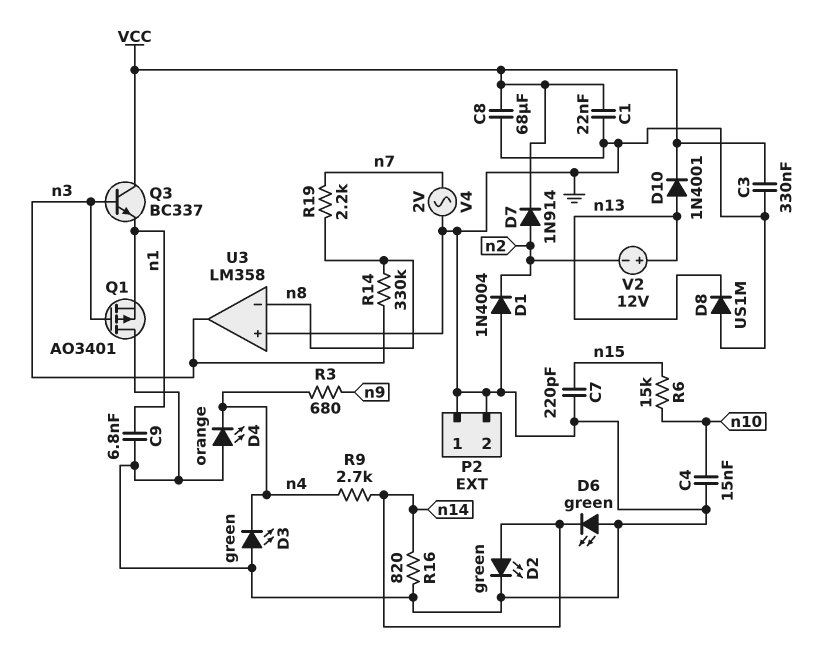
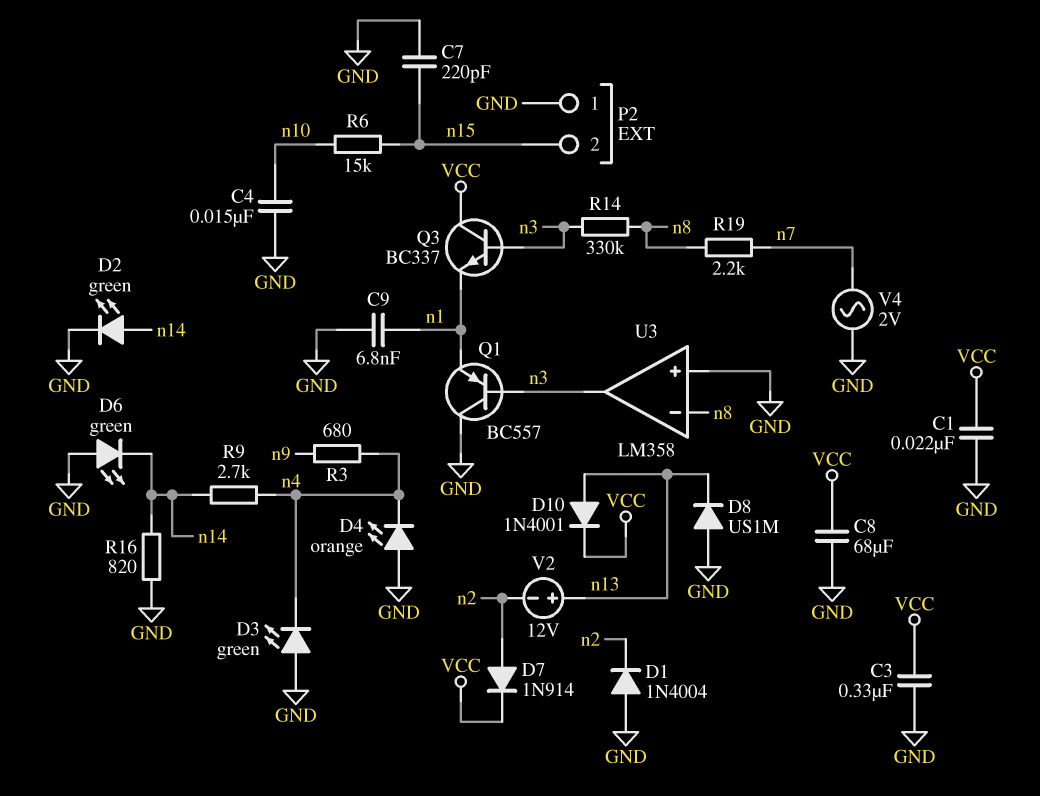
P2 pin 2: GND -> n15
Q1: PMOS AO3401 (G n3, D GND, S n1) -> PNP BC557 (B n3, C GND, E n1)

